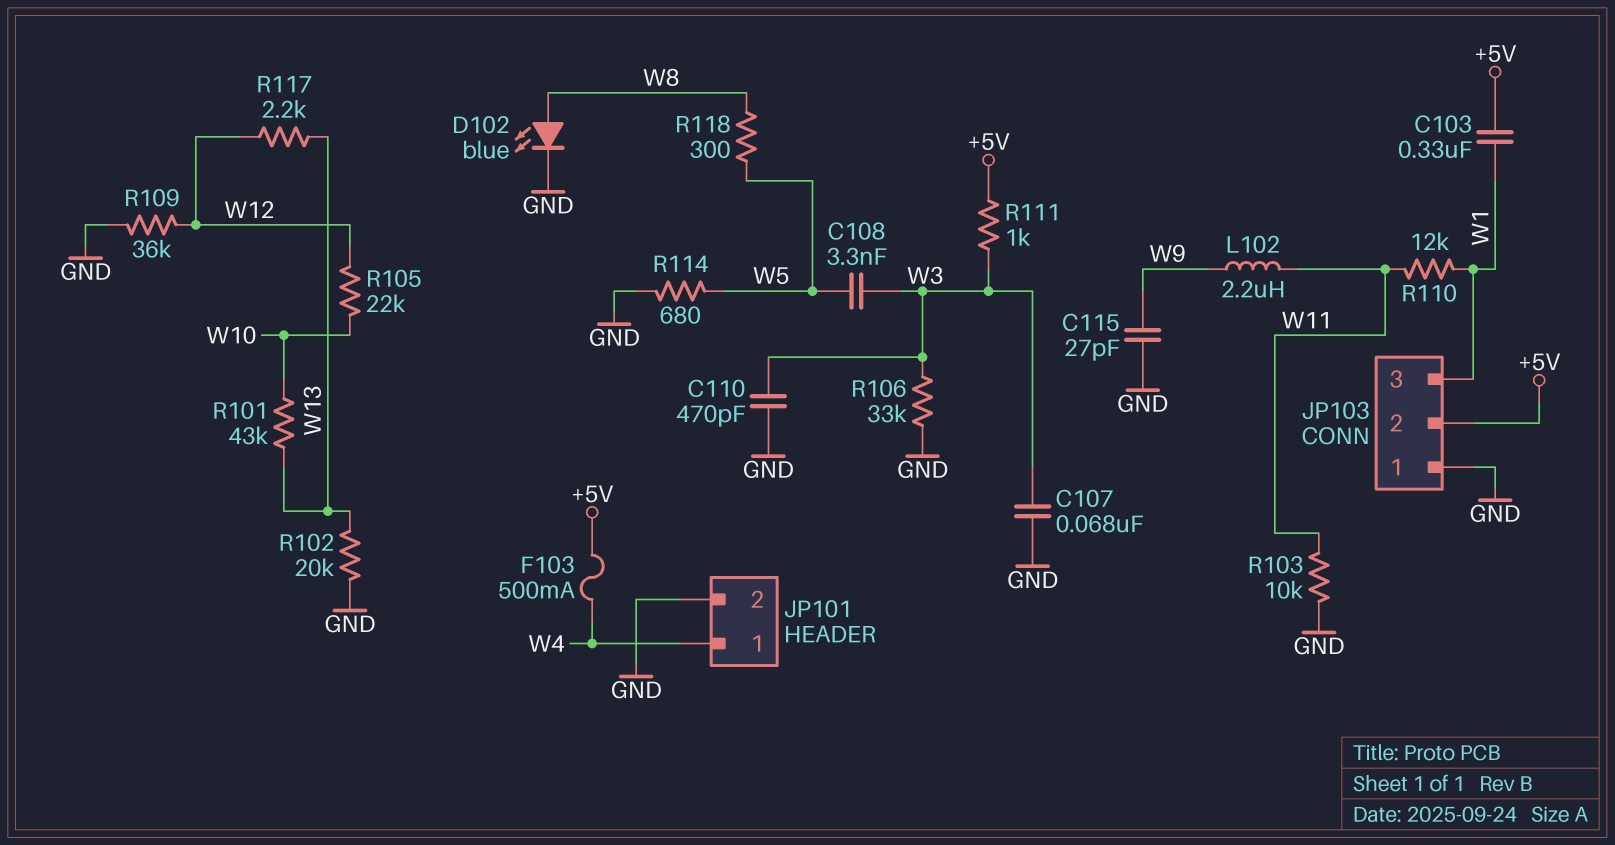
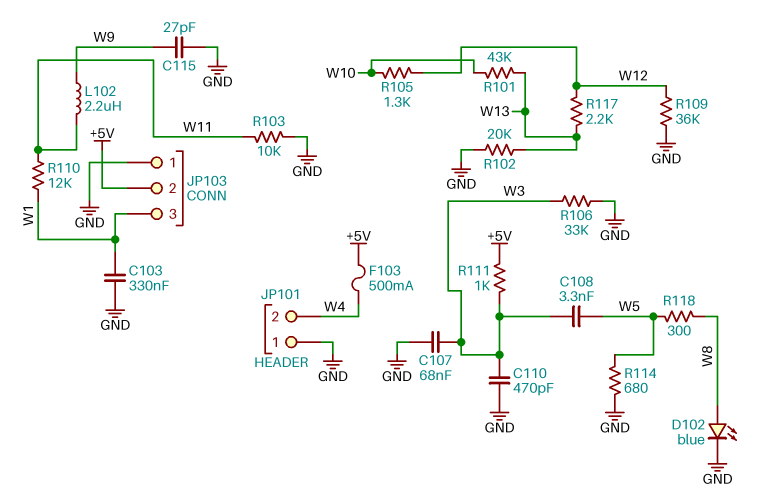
C103: 330nF (+5V, W1) -> 330nF (GND, W1)
JP101 pin 1: W4 -> GND
JP101 pin 2: GND -> W4
R105: 22k (W10, W12) -> 1.3k (W10, W12)

